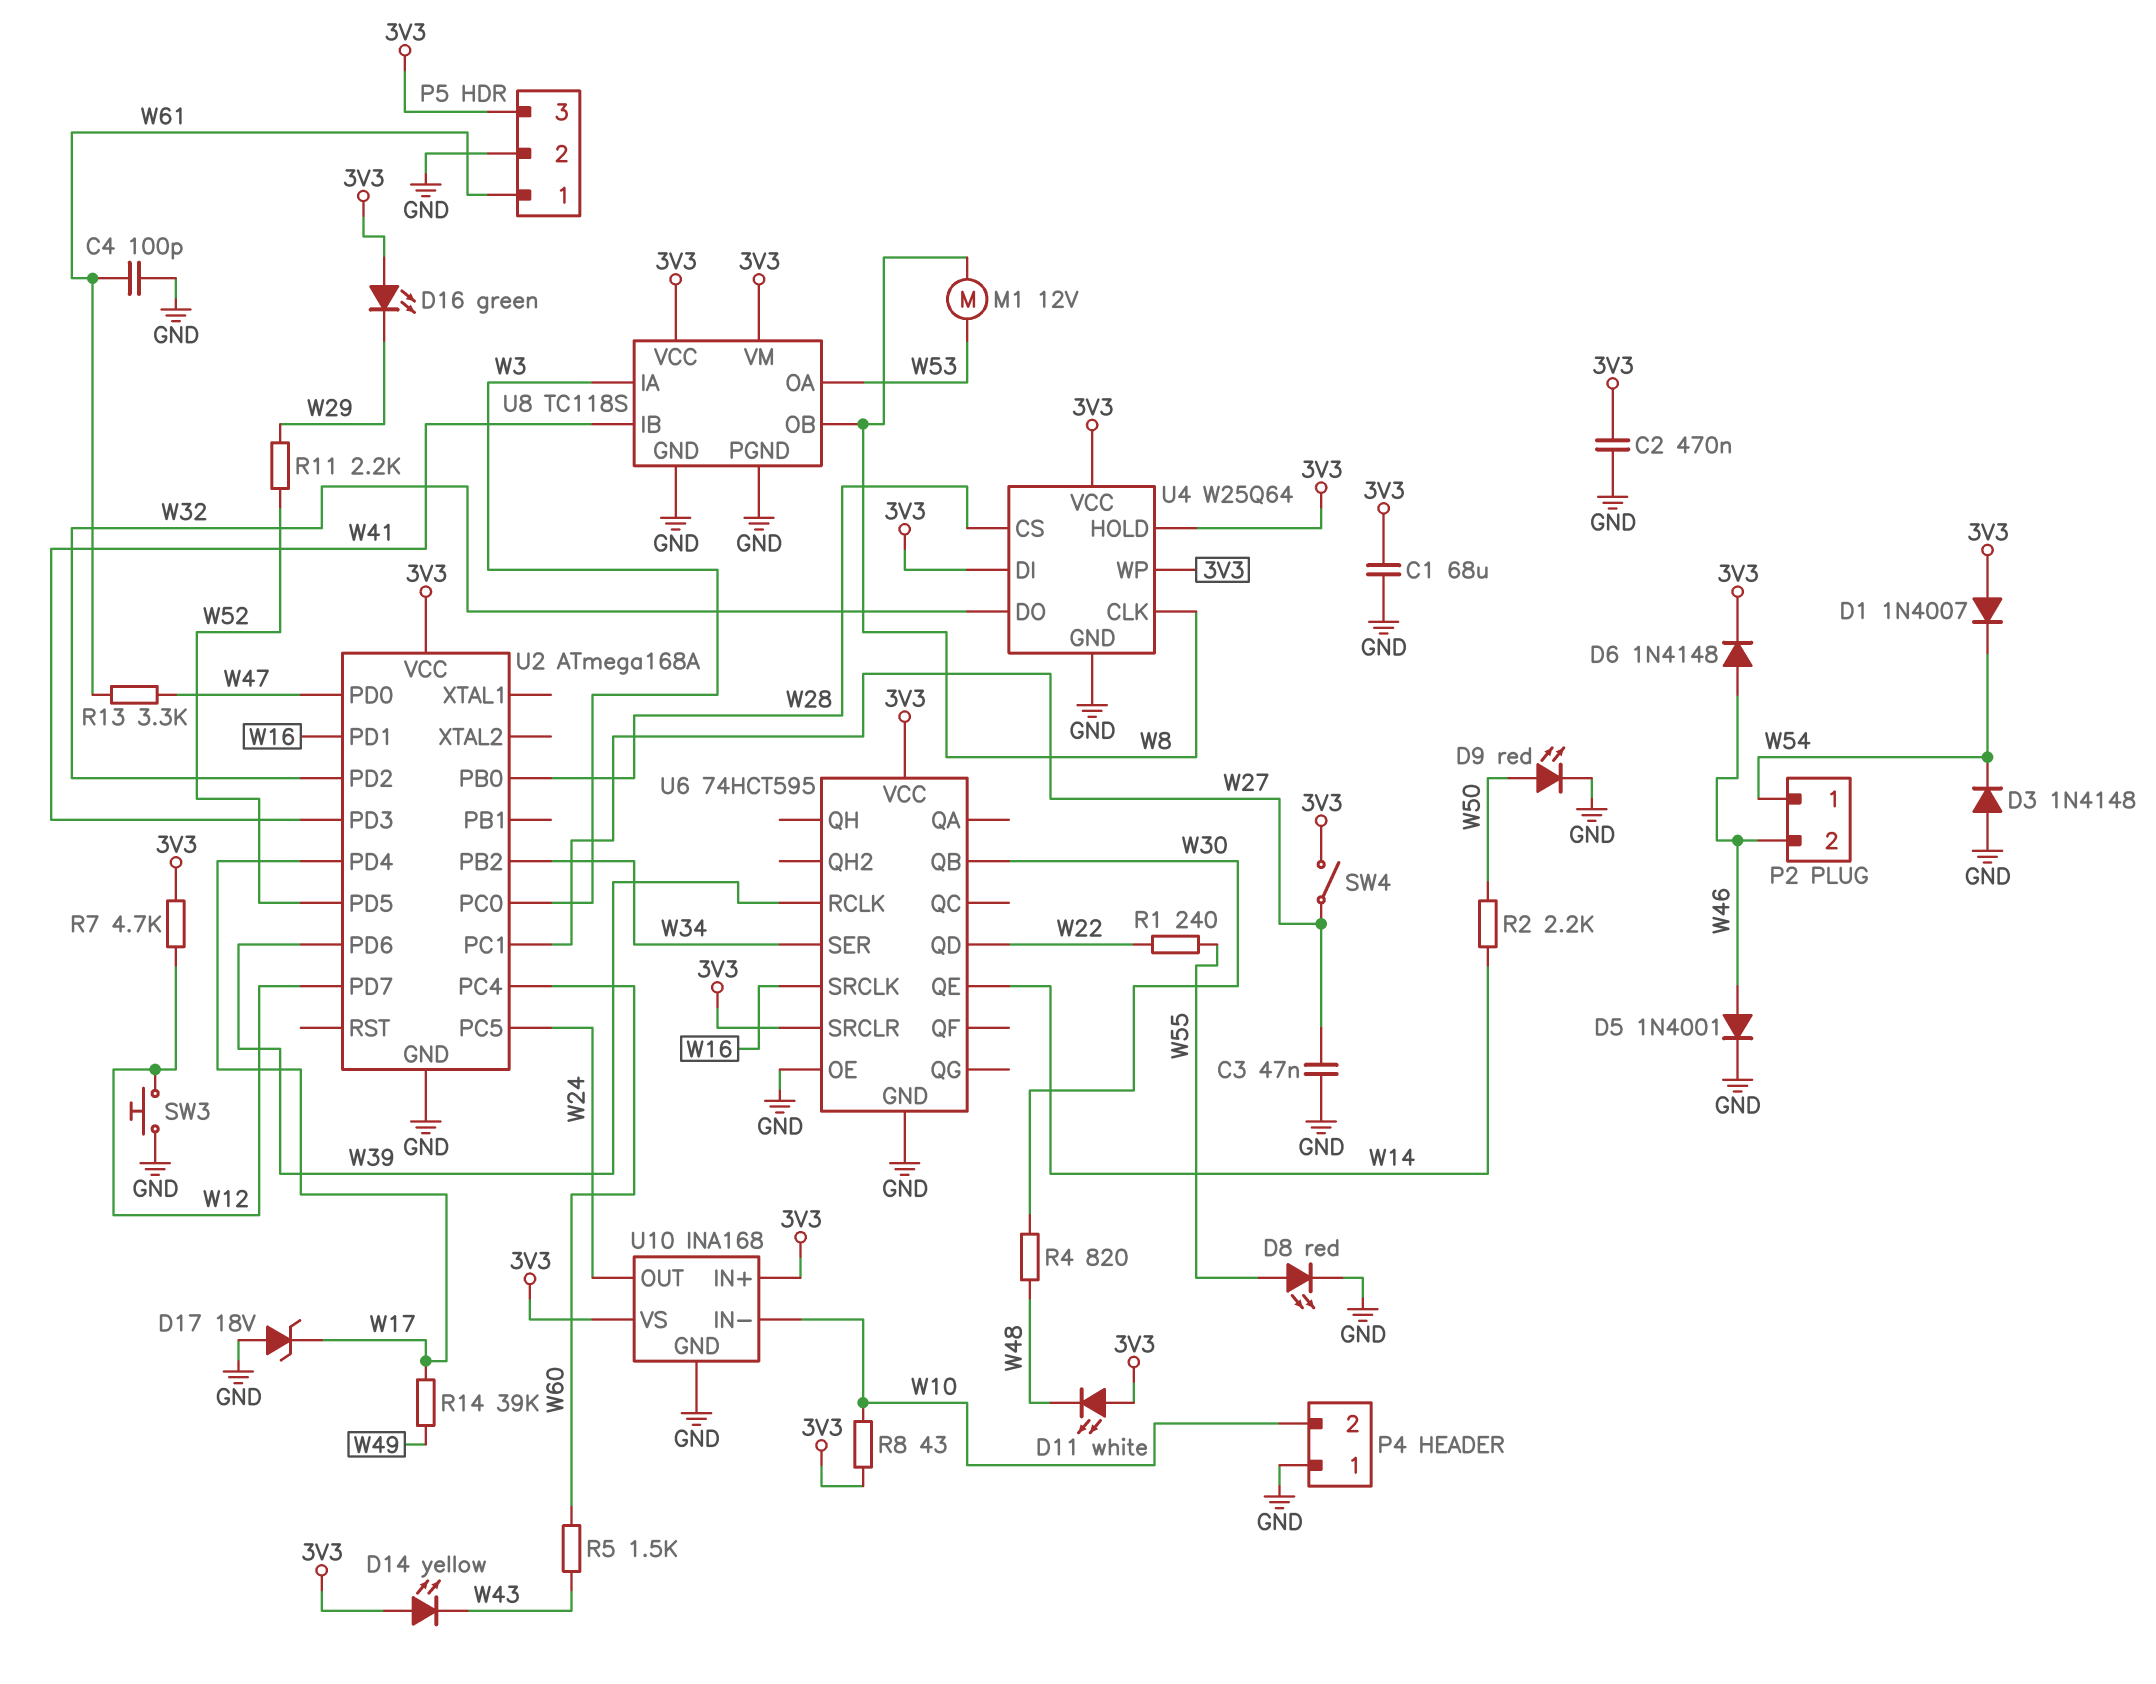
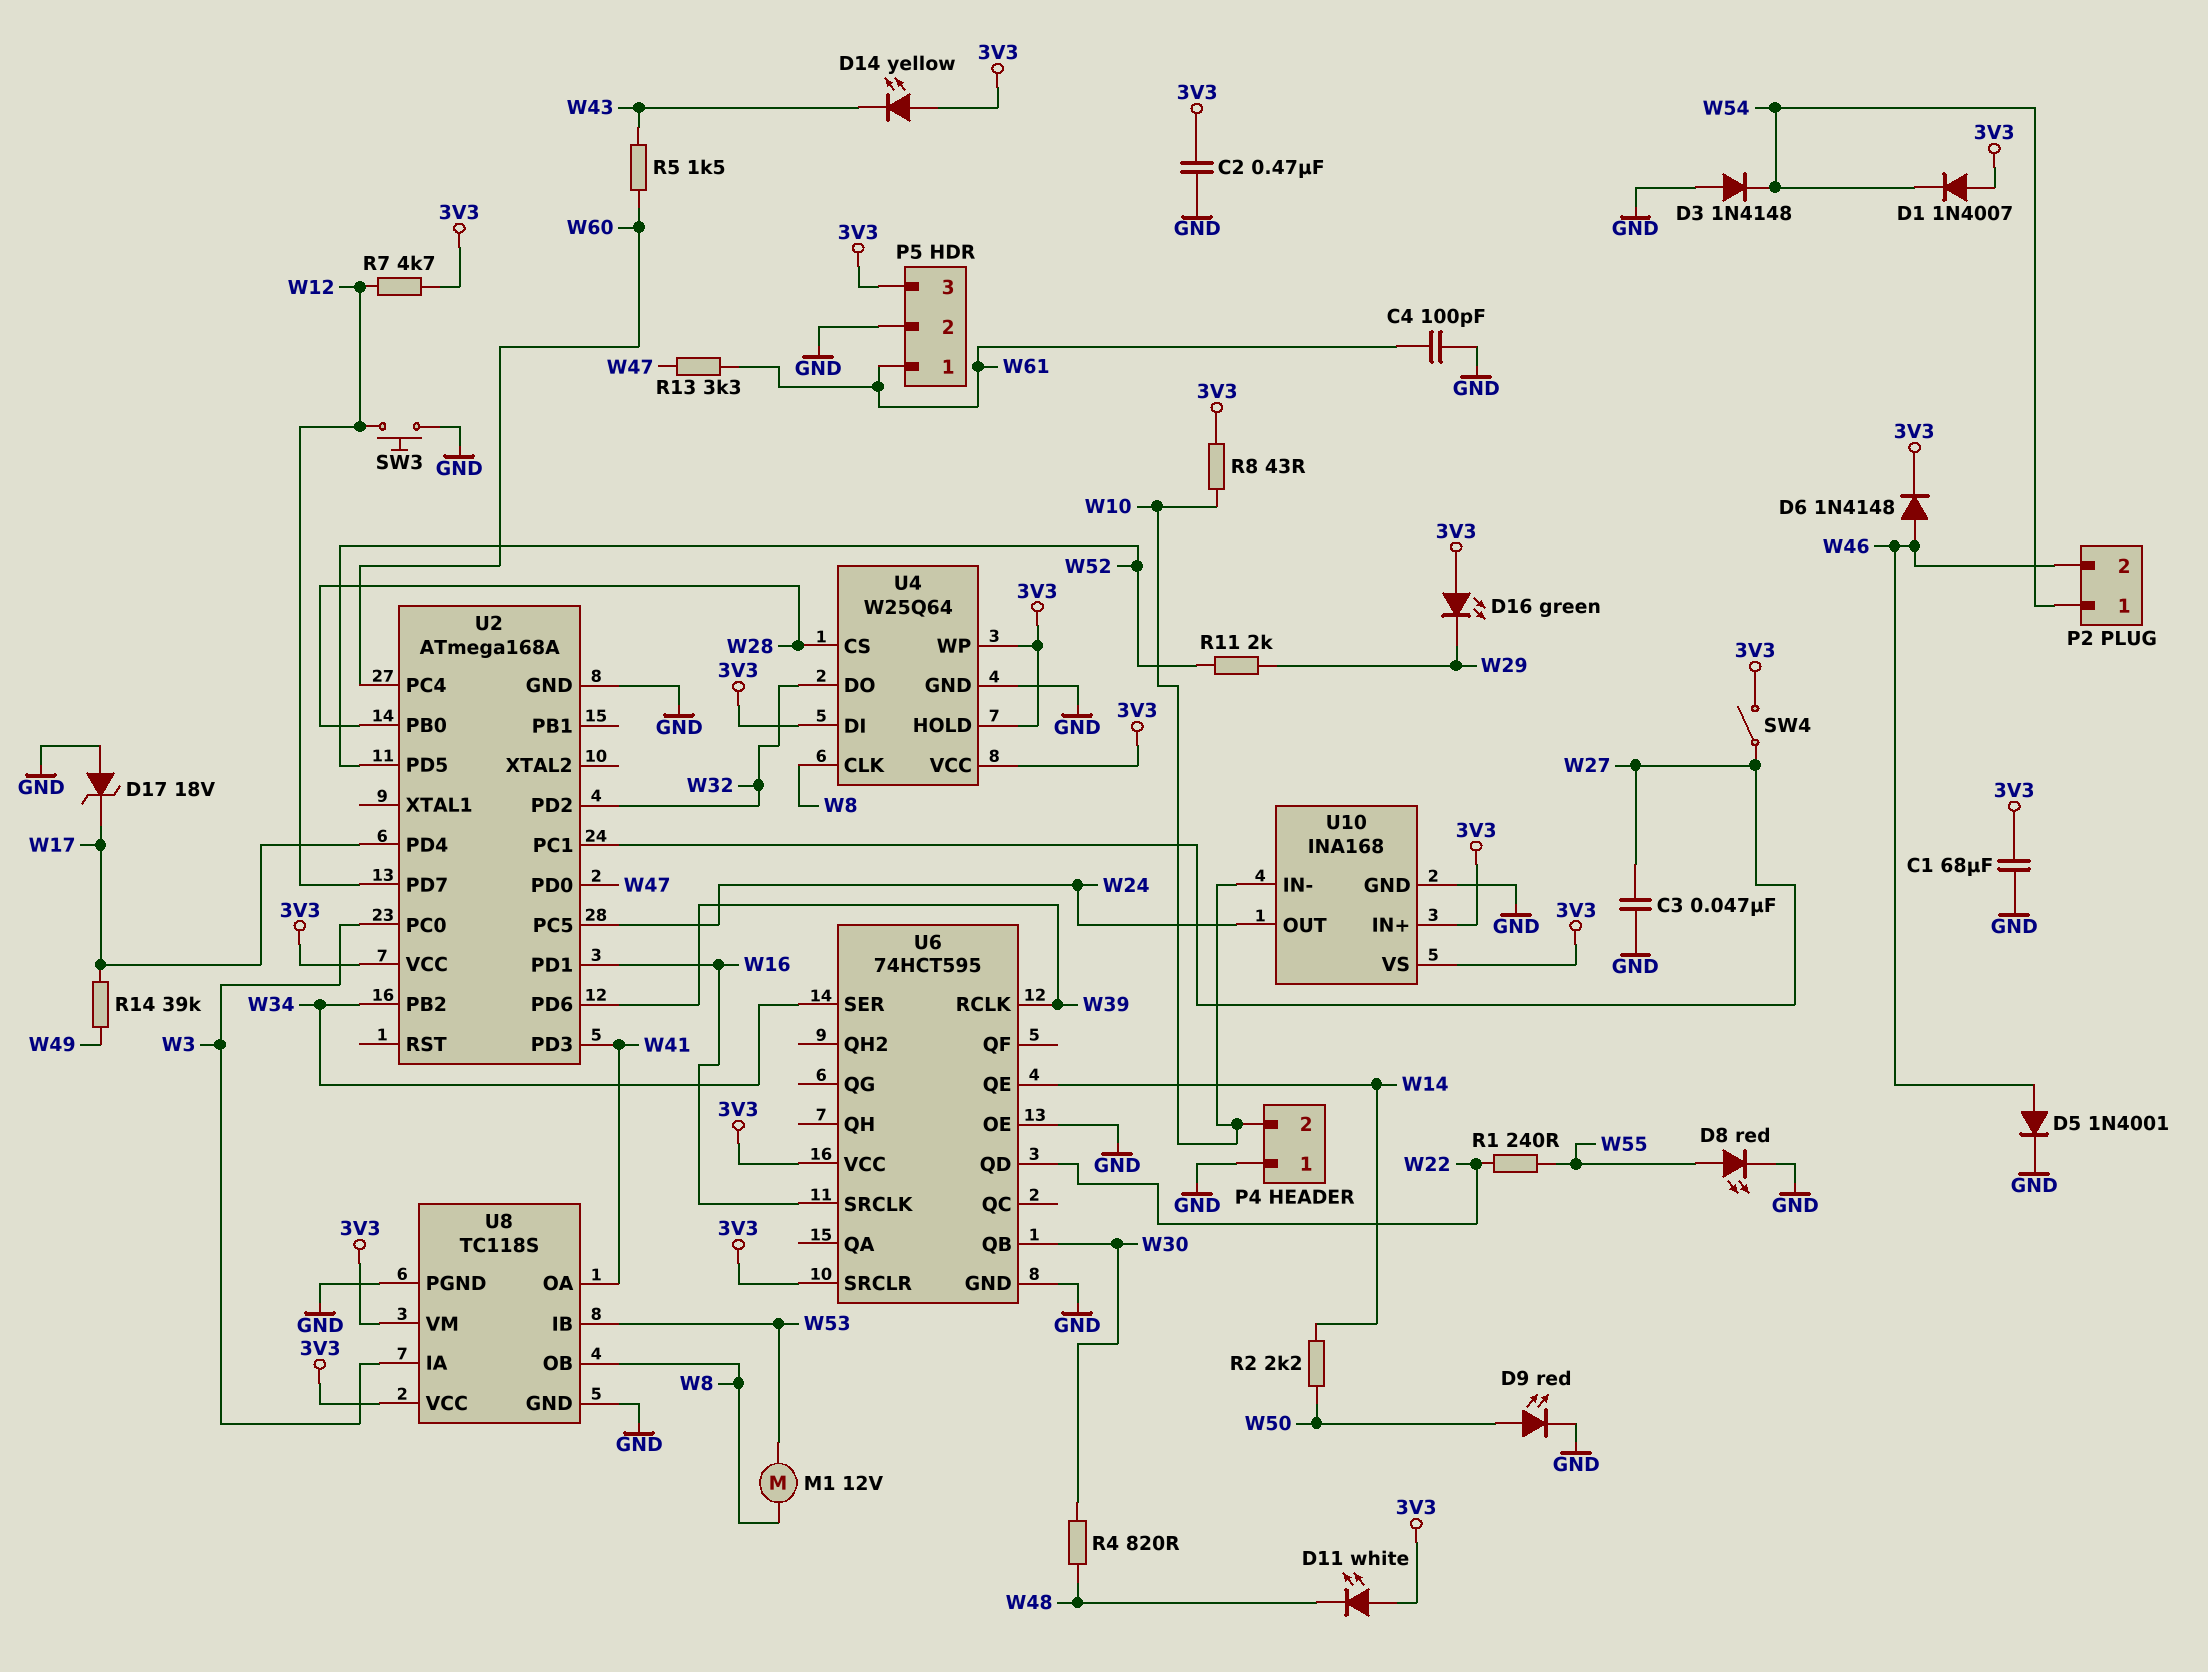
R11: 2.2k (W29, W52) -> 2k (W29, W52)
U8 pin IB: W41 -> W53
U8 pin OA: W53 -> W41

